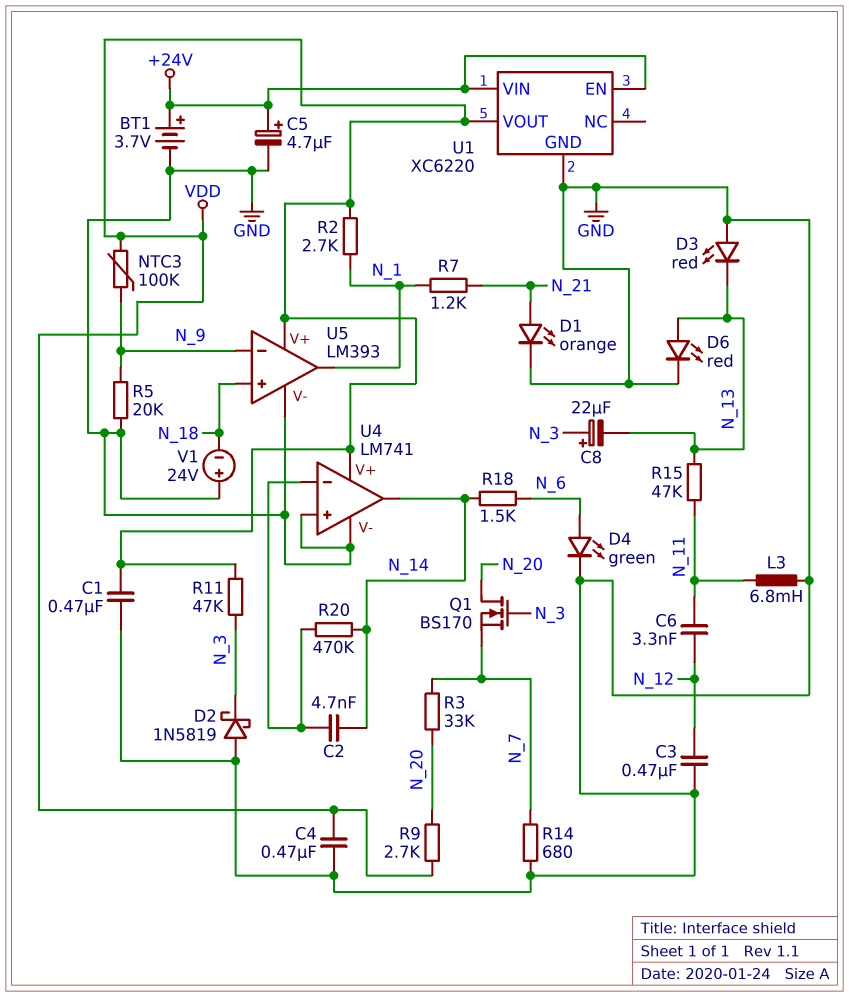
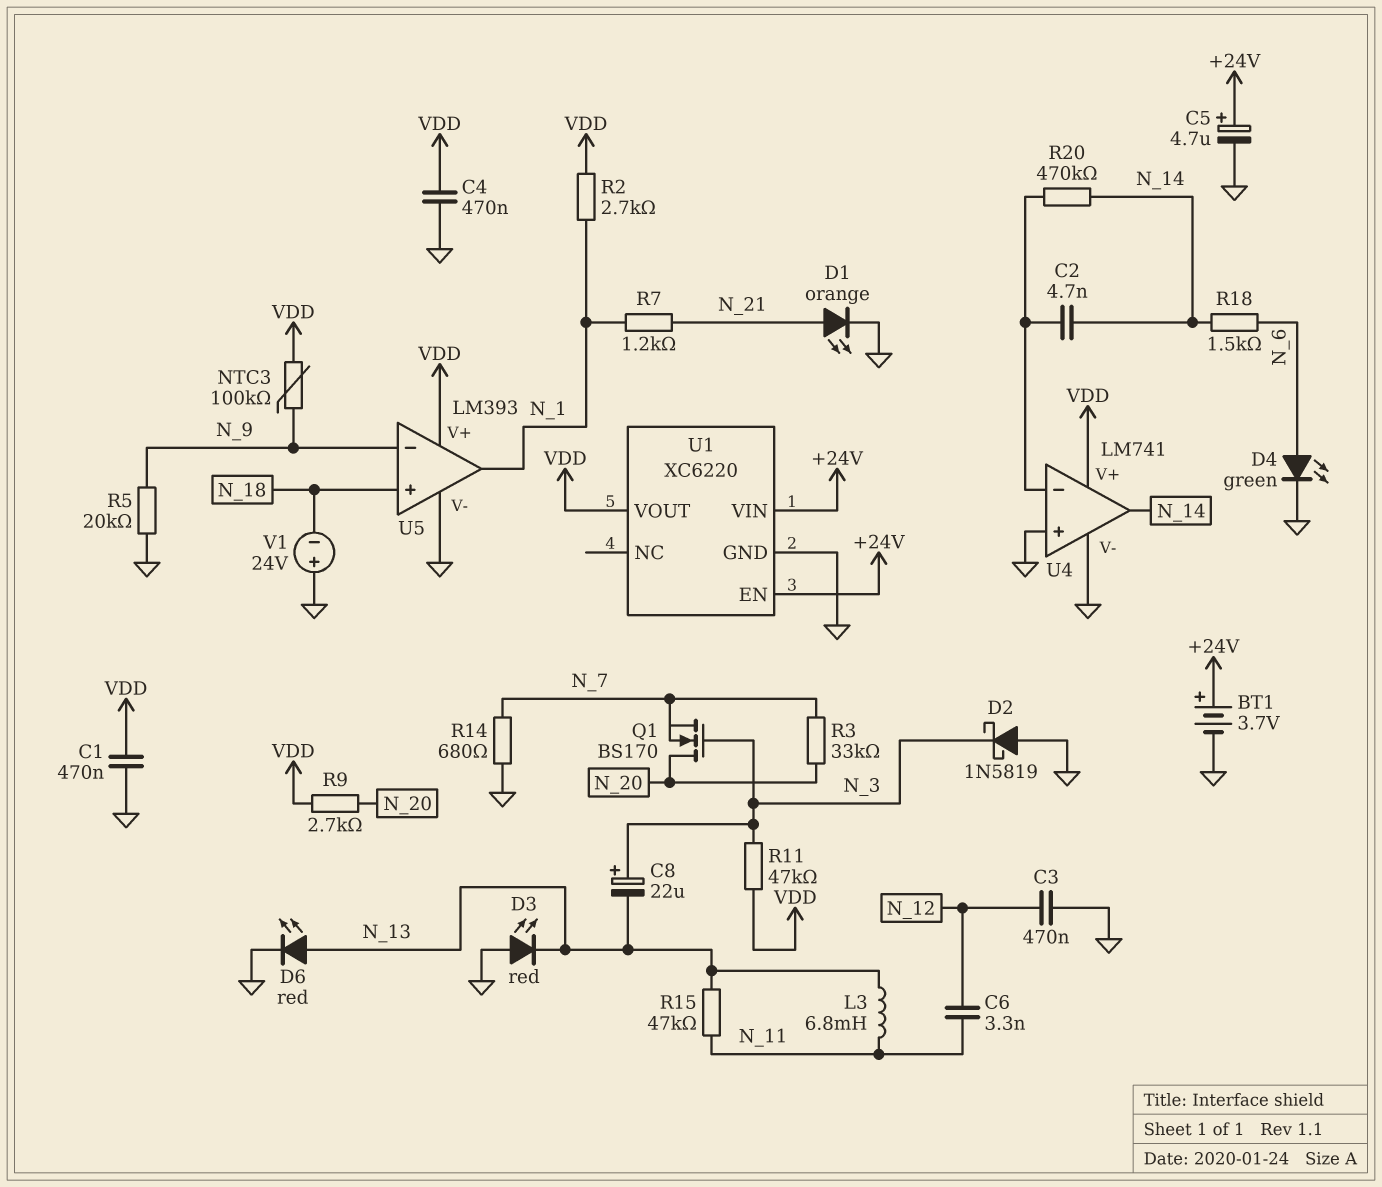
L3: 6.8mH (GND, N_11) -> 6.8mH (N_11, N_13)

